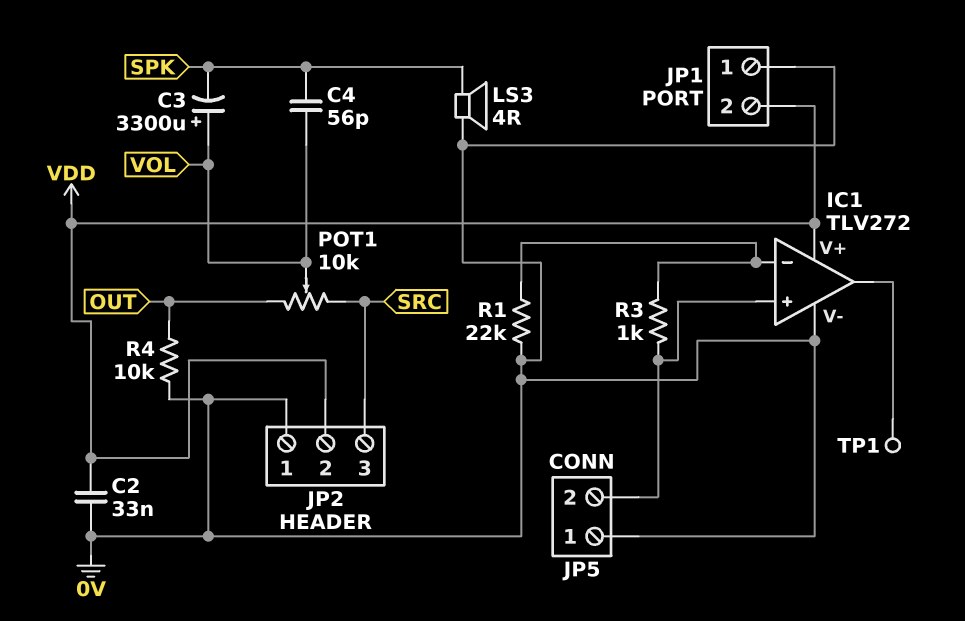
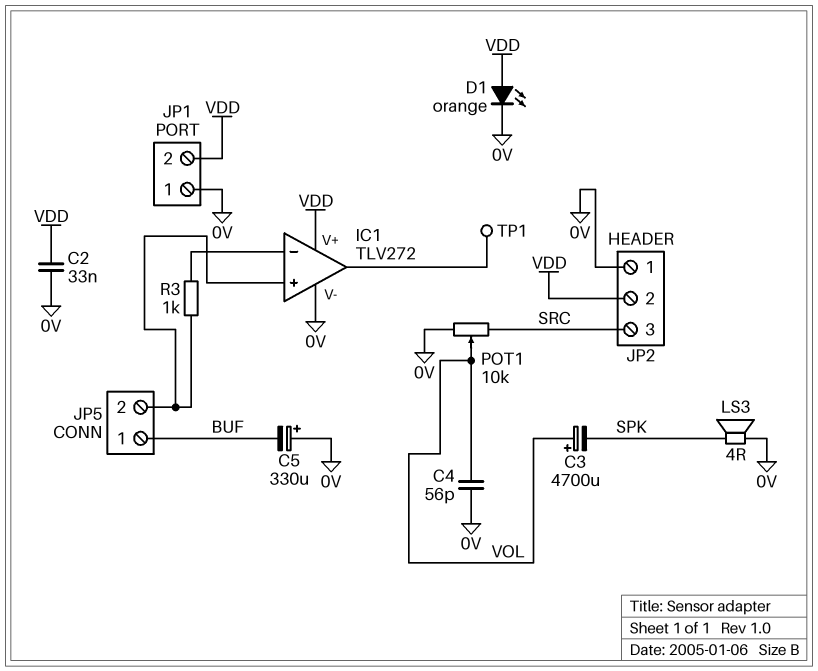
C3: 3300uF (plus VOL, minus SPK) -> 4700uF (plus VOL, minus SPK)
C4: 56pF (SPK, VOL) -> 56pF (0V, VOL)
C5: none -> 330uF (plus 0V, minus BUF)
D1: none -> LED orange (A VDD, K 0V)
JP5 pin 1: 0V -> BUF
POT1: 10k (OUT, SRC, wiper VOL) -> 10k (0V, SRC, wiper VOL)
R1: 22k (0V, IC1/in-) -> none
R4: 10k (0V, OUT) -> none

